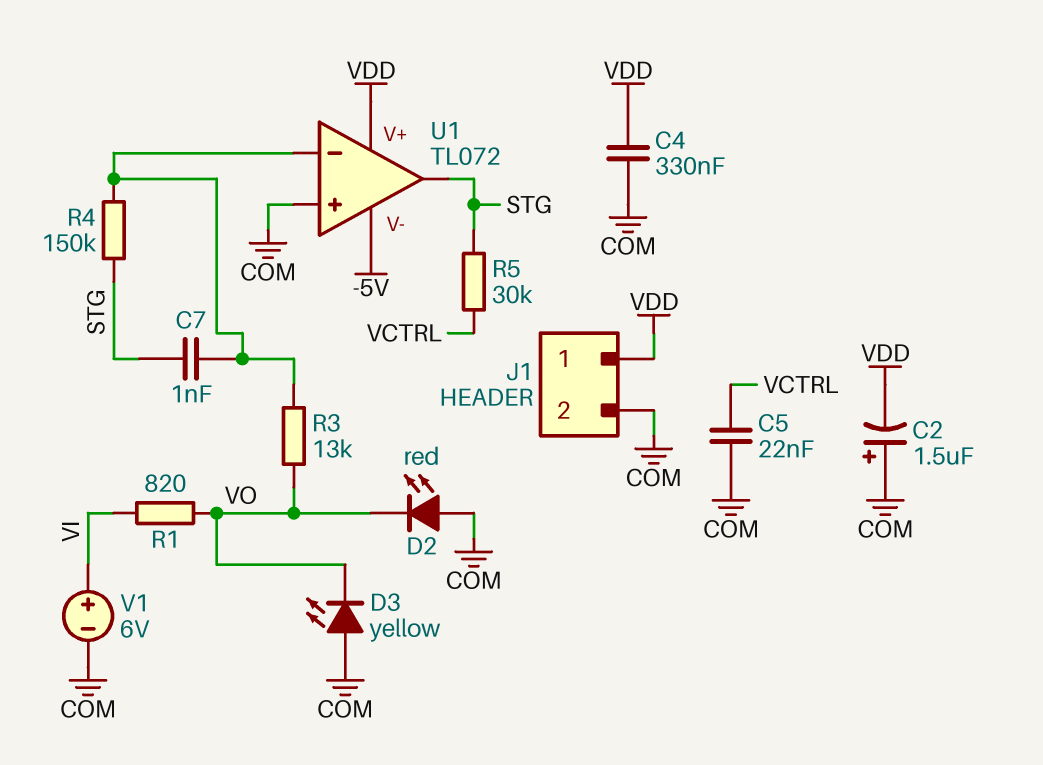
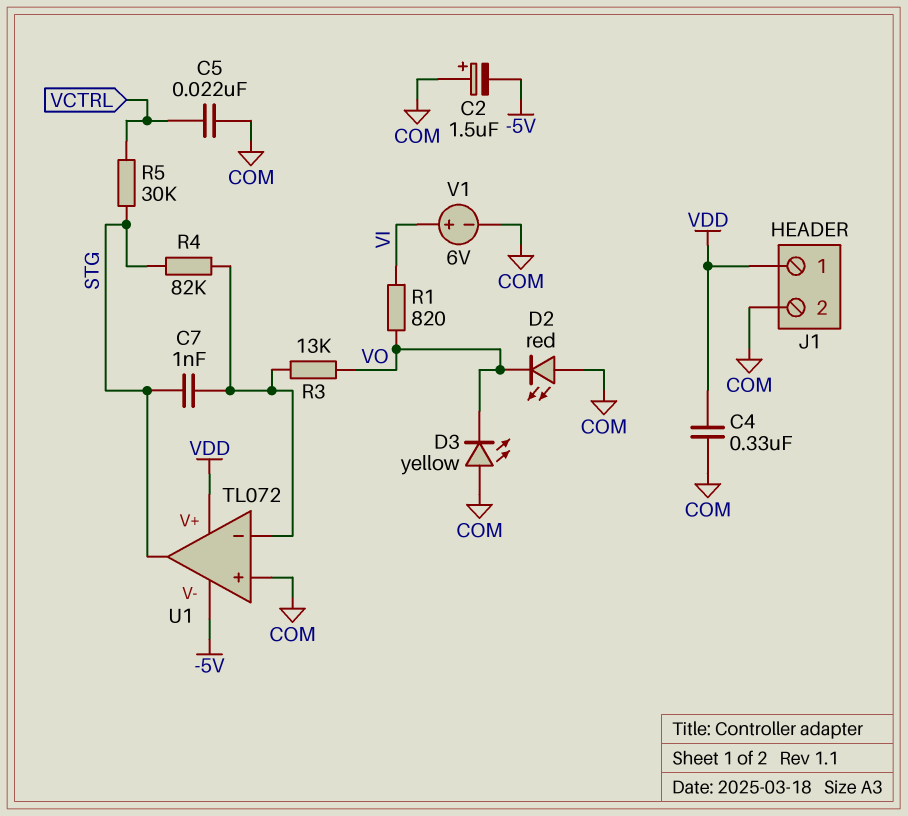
C2: 1.5uF (plus COM, minus VDD) -> 1.5uF (plus COM, minus -5V)
R4: 150k (STG, U1/in-) -> 82k (STG, U1/in-)

